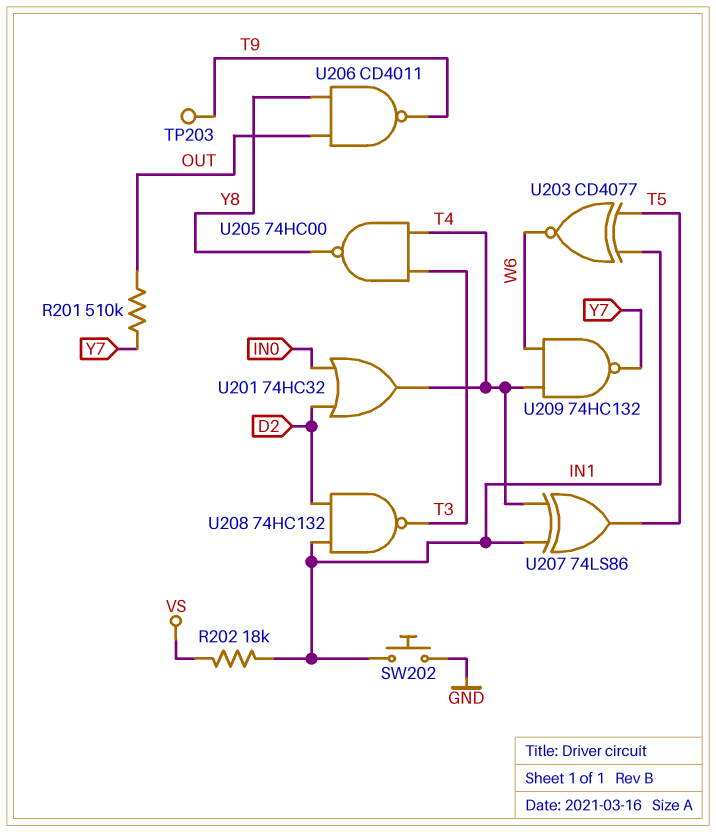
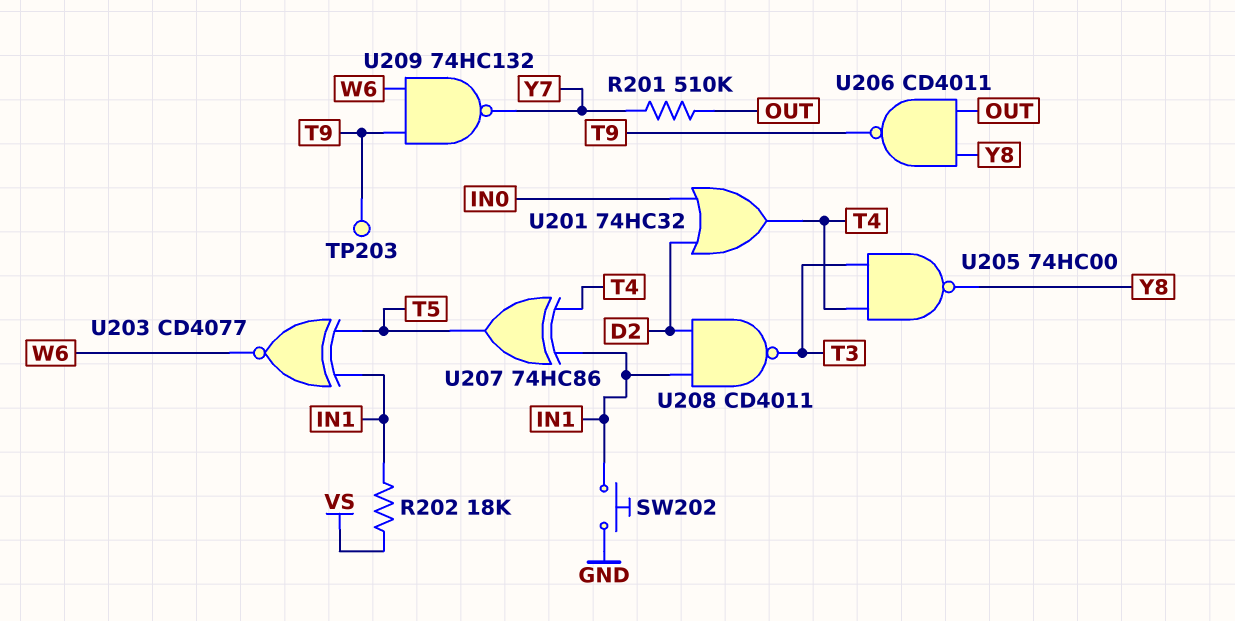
U207: XOR 74LS86 (in IN1, in T4, out T5) -> XOR 74HC86 (in IN1, in T4, out T5)
U208: NAND 74HC132 (in D2, in IN1, out T3) -> NAND CD4011 (in D2, in IN1, out T3)
U209: NAND 74HC132 (in T4, in W6, out Y7) -> NAND 74HC132 (in T9, in W6, out Y7)

